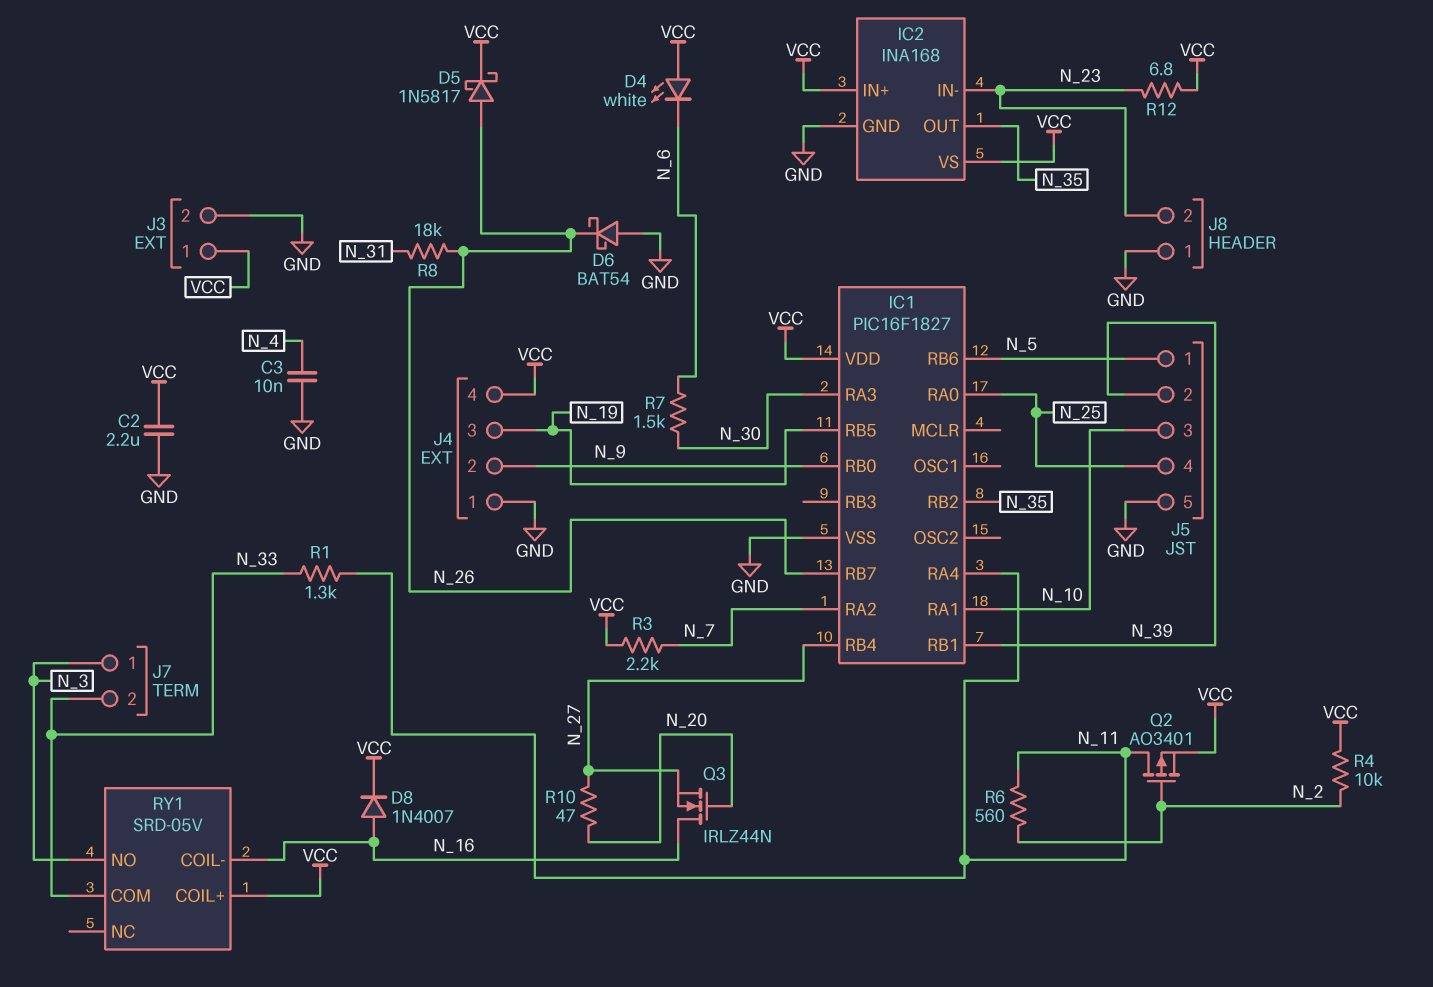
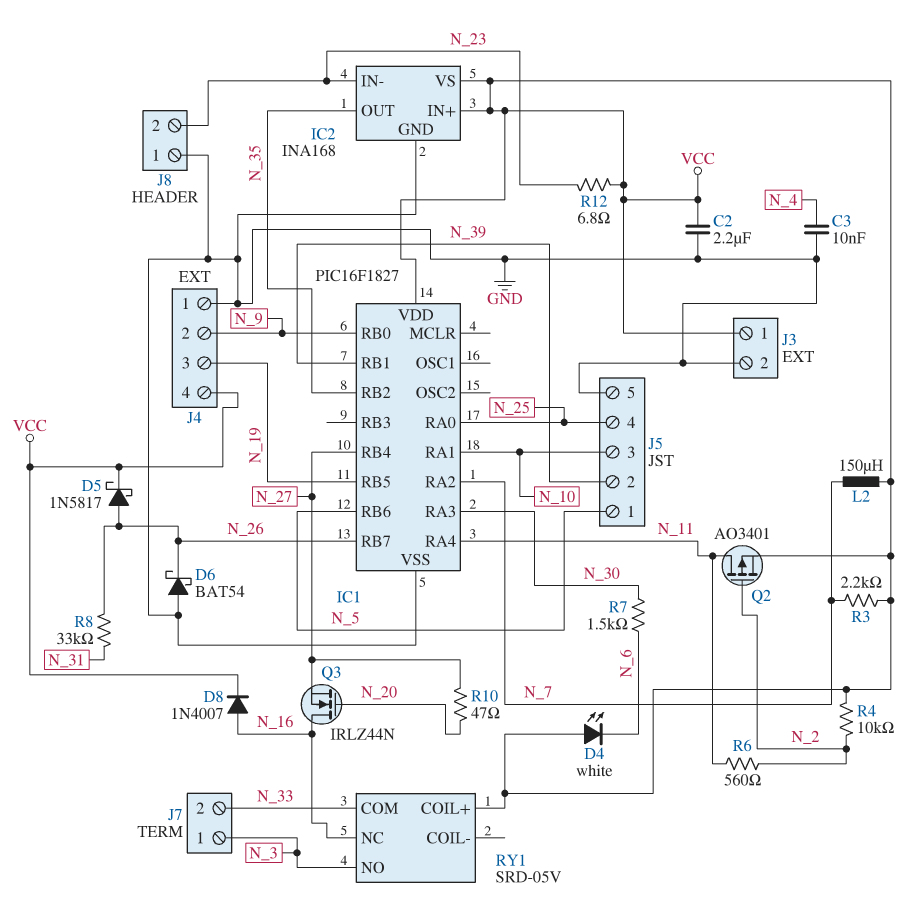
L2: none -> 150uH (N_7, VCC)
R1: 1.3k (N_11, N_33) -> none
R8: 18k (N_26, N_31) -> 33k (N_26, N_31)
RY1 pin COIL-: N_16 -> none
RY1 pin NC: none -> N_16

